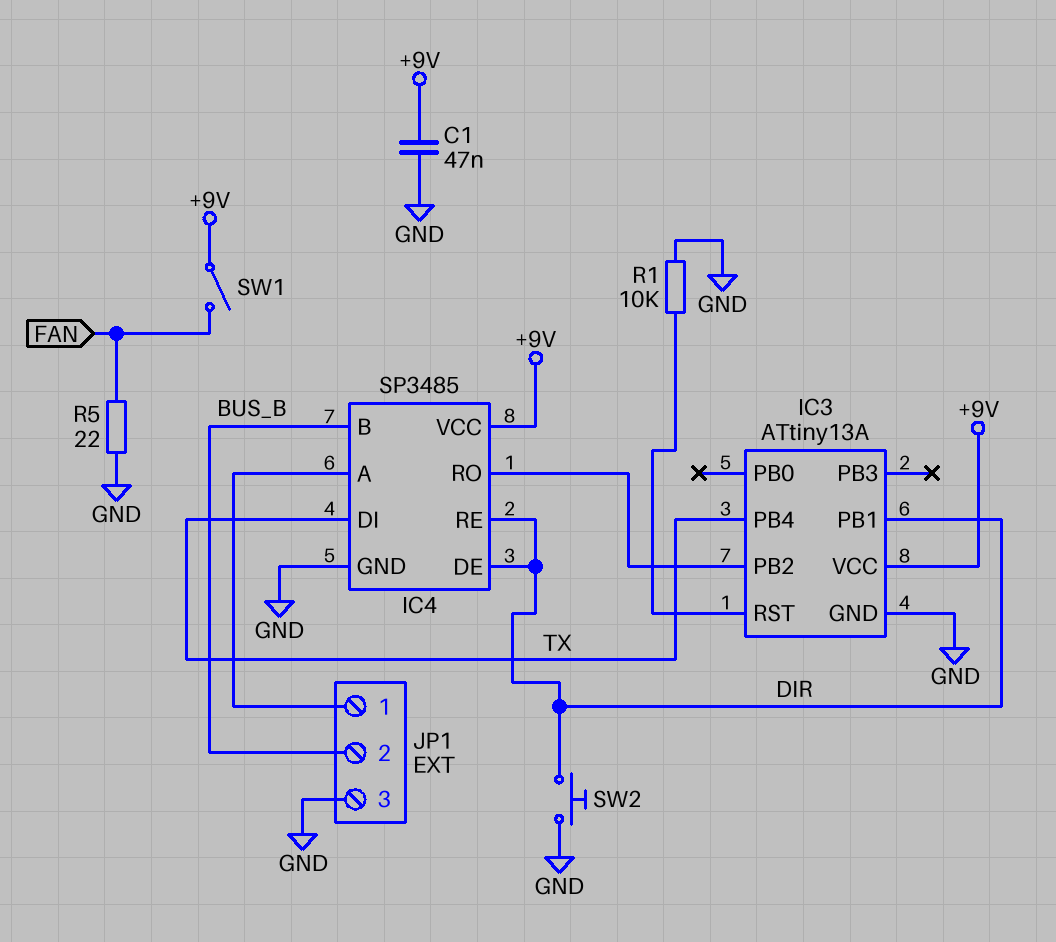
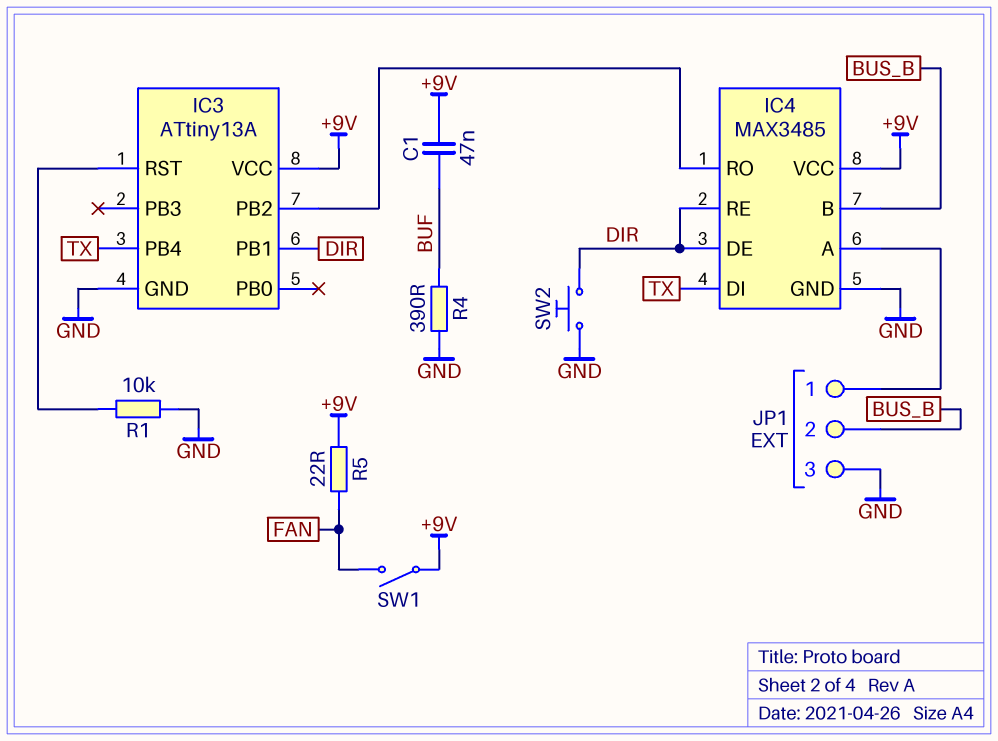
C1: 47nF (+9V, GND) -> 47nF (+9V, BUF)
IC4: SP3485 -> MAX3485
R4: none -> 390 (BUF, GND)
R5: 22 (FAN, GND) -> 22 (+9V, FAN)

